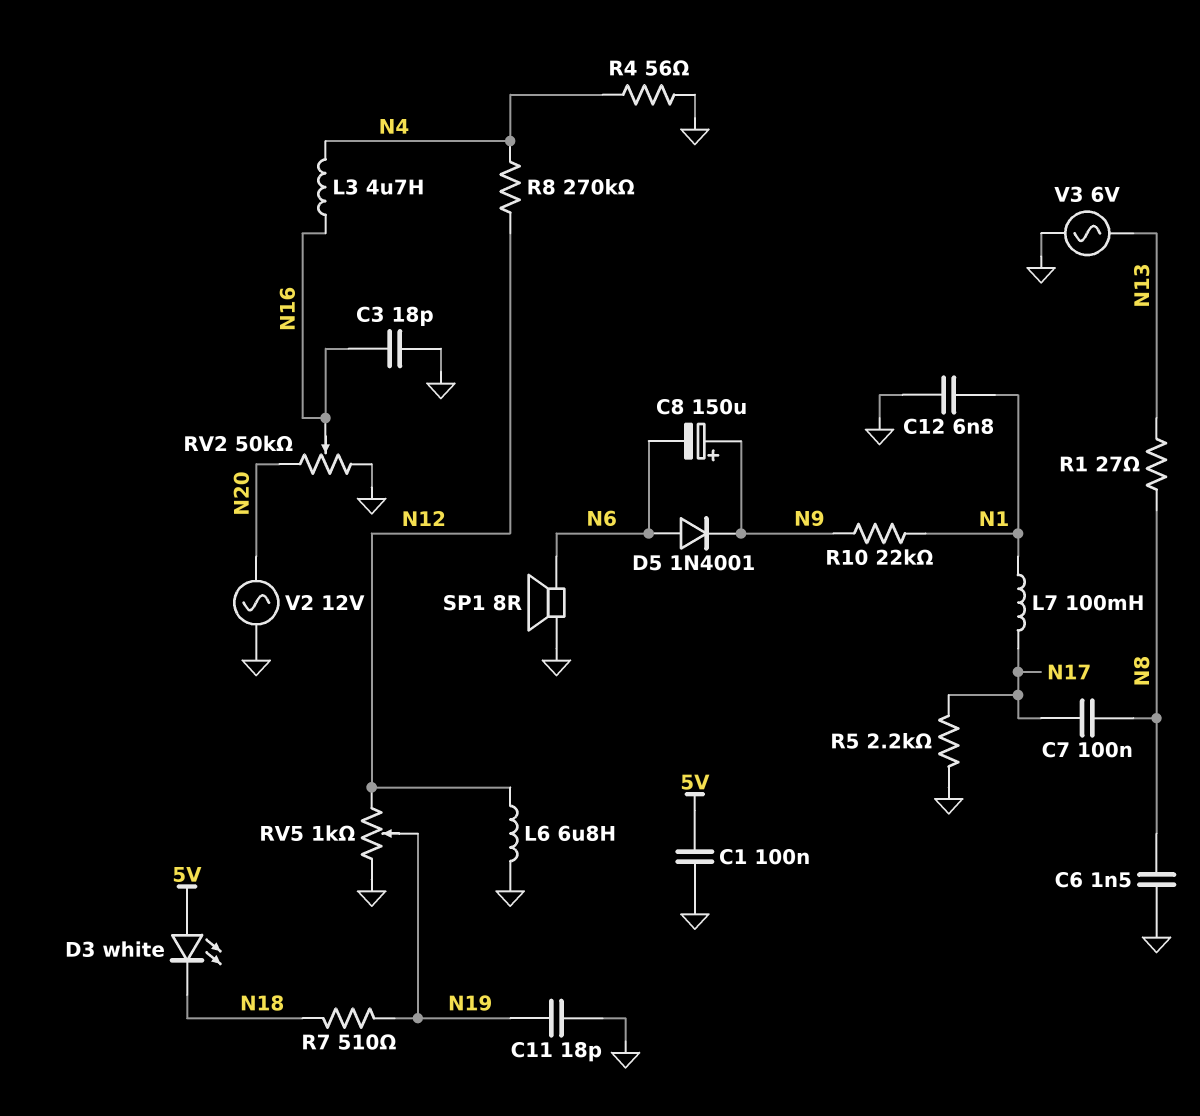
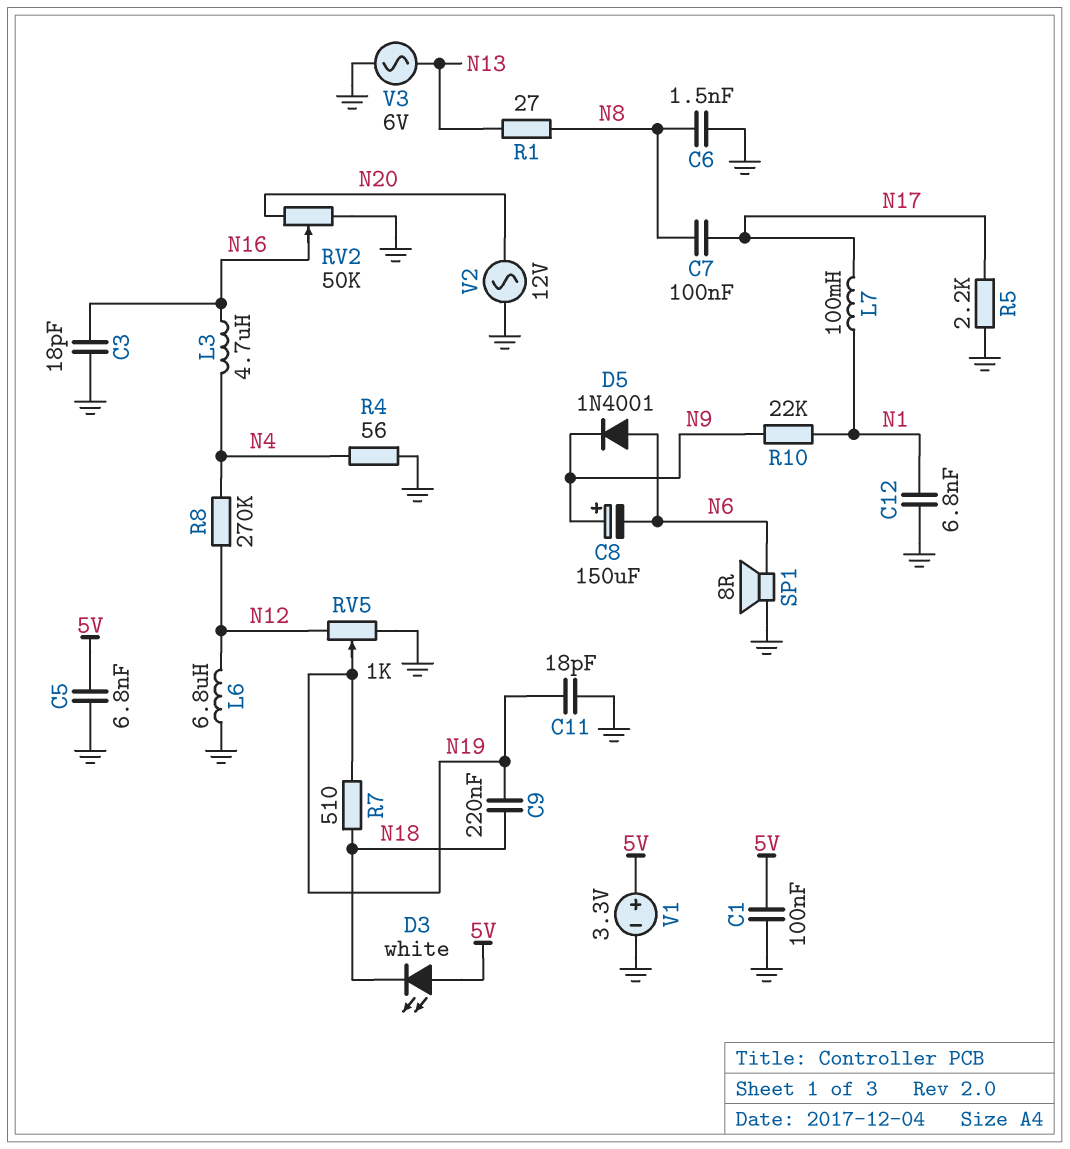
C5: none -> 6.8nF (5V, GND)
C9: none -> 220nF (N18, N19)
V1: none -> 3.3V (plus 5V, minus GND)

